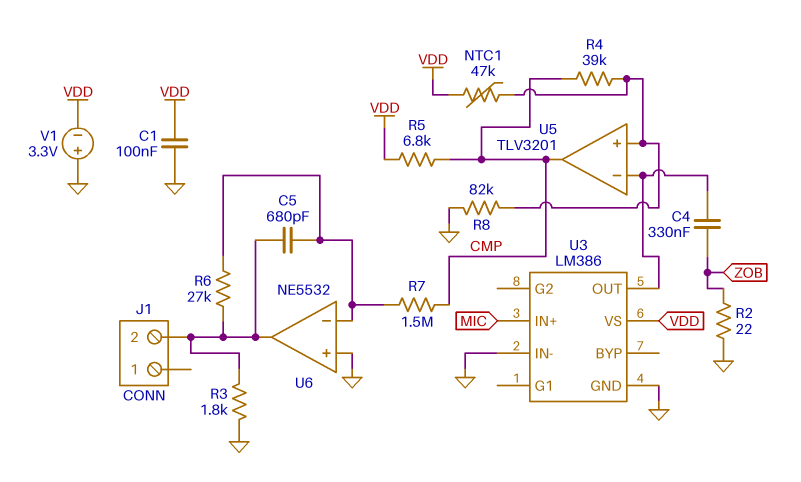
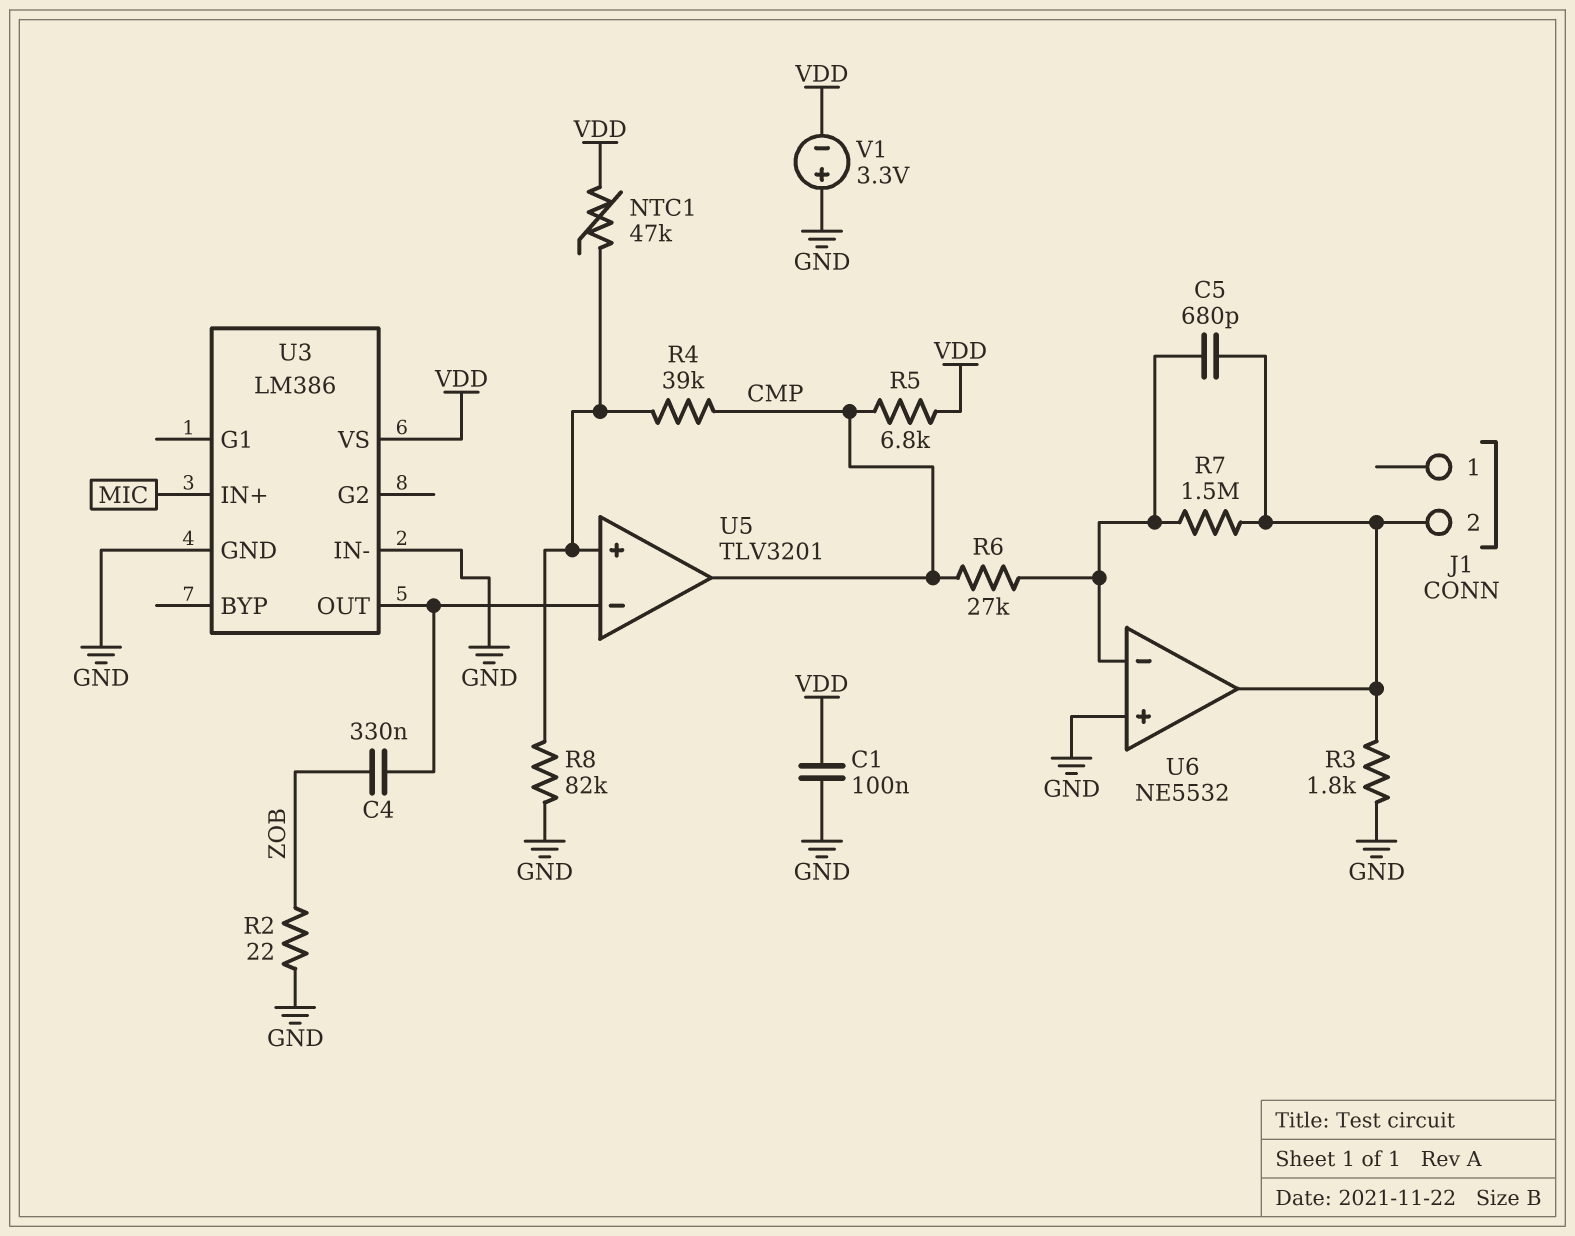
R6: 27k (J1/2, U6/in-) -> 27k (CMP, U6/in-)
R7: 1.5M (CMP, U6/in-) -> 1.5M (J1/2, U6/in-)

